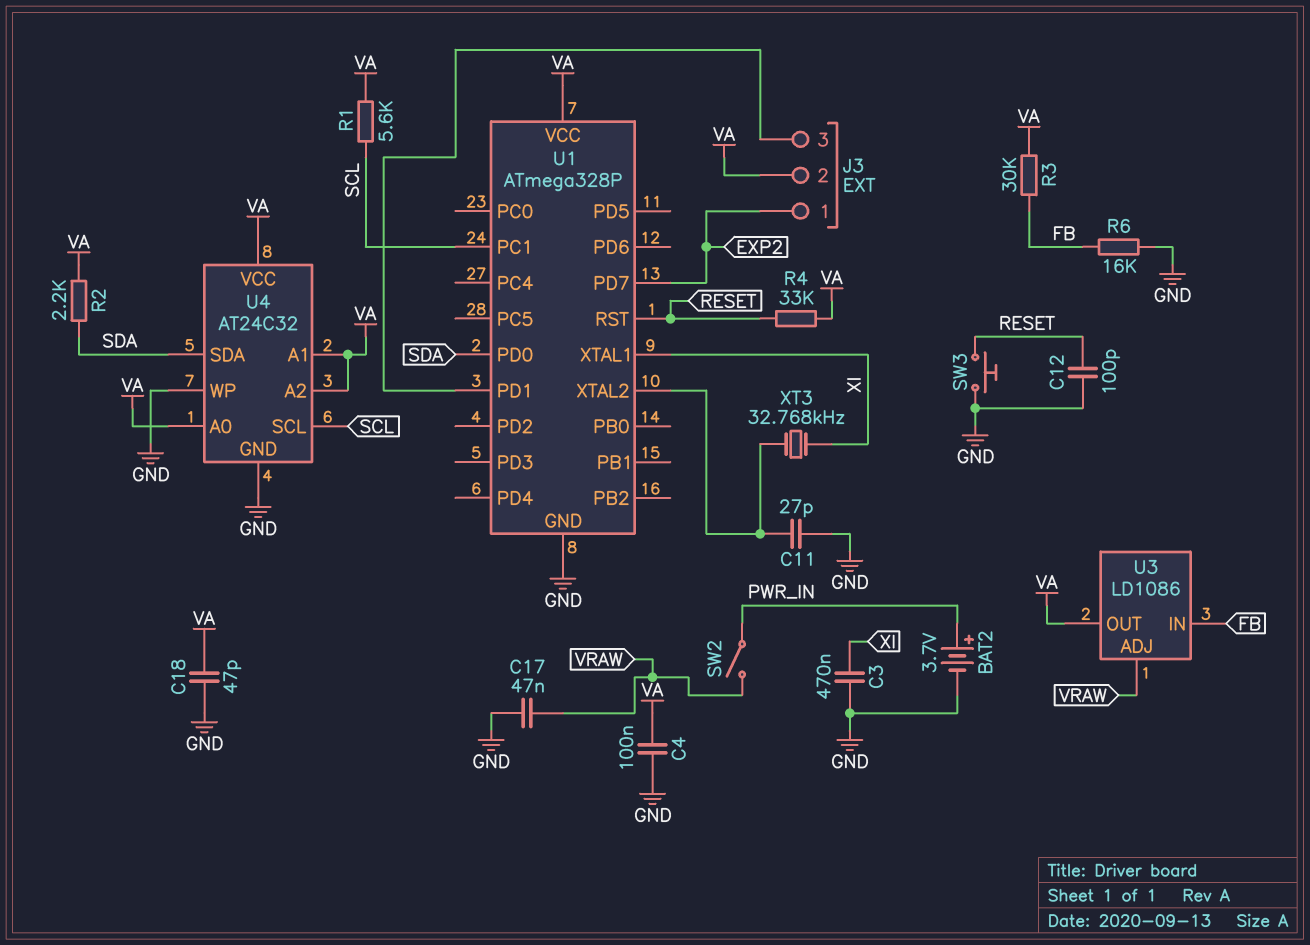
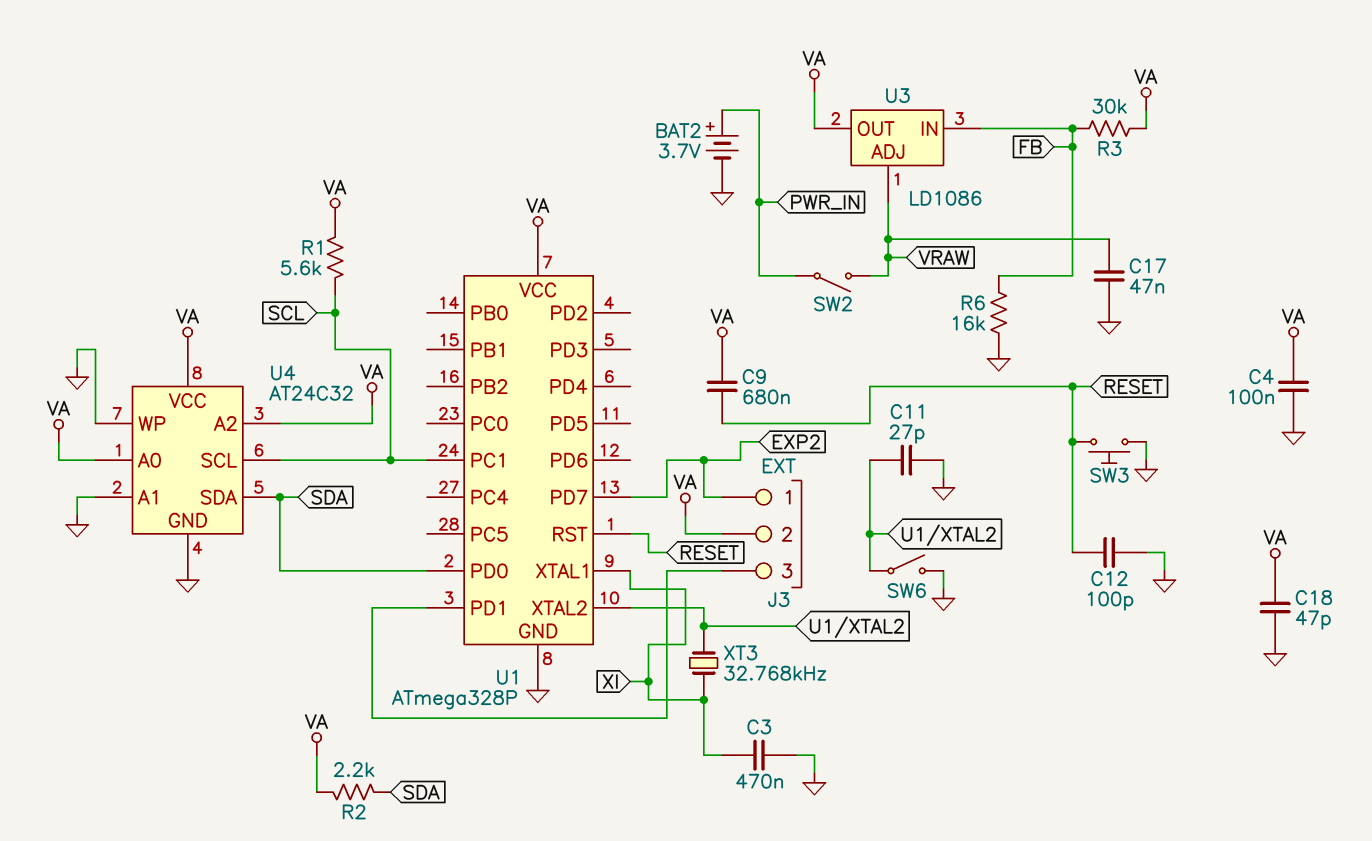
C9: none -> 680nF (RESET, VA)
R4: 33k (RESET, VA) -> none
SW6: none -> switch (GND, U1/XTAL2)
U4 pin A1: VA -> GND

